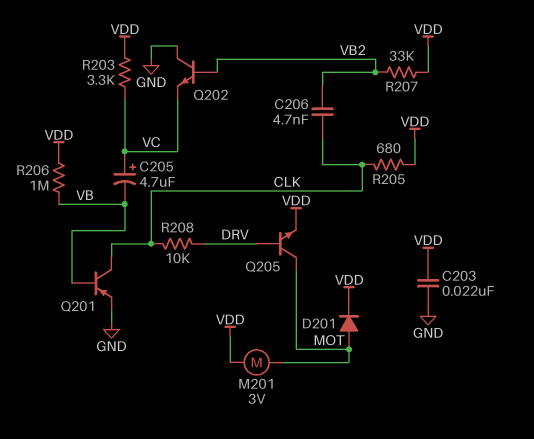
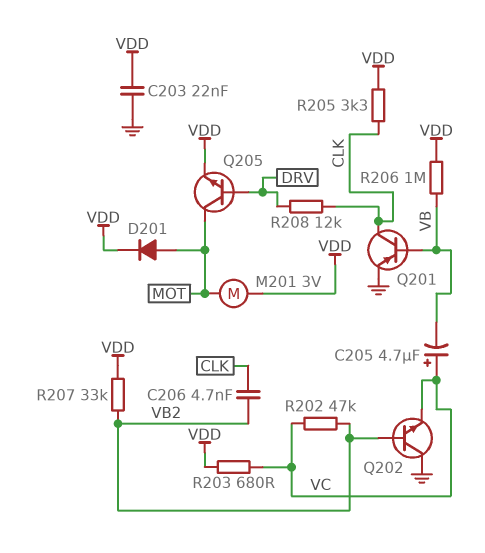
R202: none -> 47k (VB2, VC)
R203: 3.3k (VC, VDD) -> 680 (VC, VDD)
R205: 680 (CLK, VDD) -> 3.3k (CLK, VDD)
R208: 10k (CLK, DRV) -> 12k (CLK, DRV)

